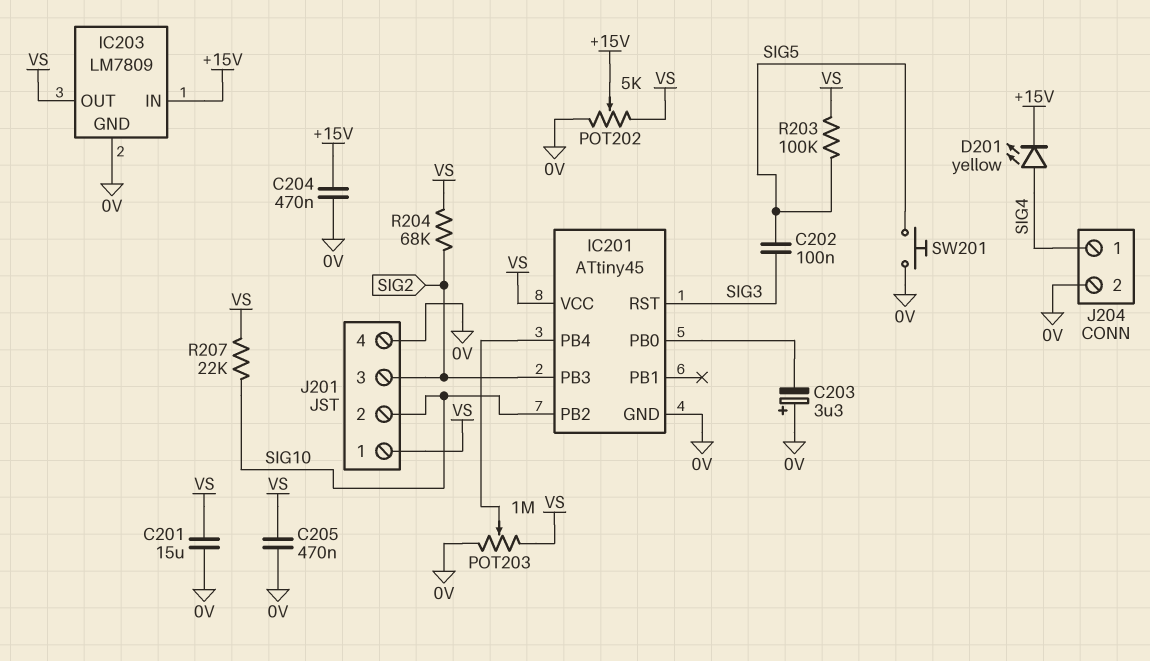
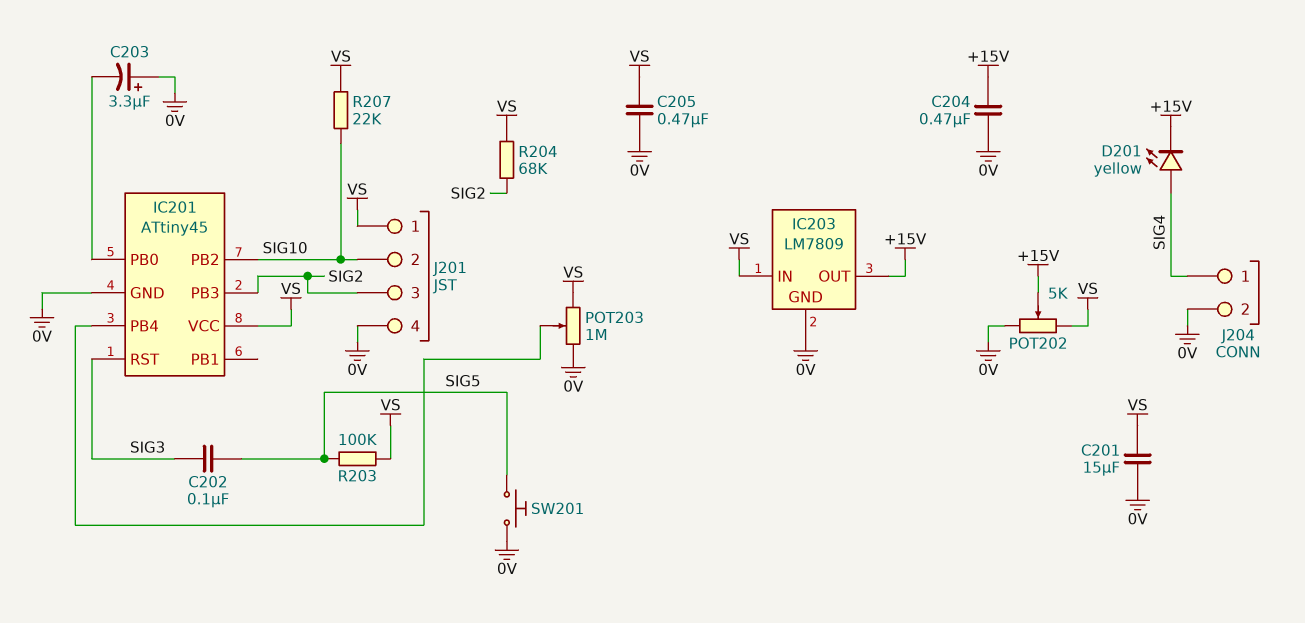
IC203 pin IN: +15V -> VS
IC203 pin OUT: VS -> +15V

